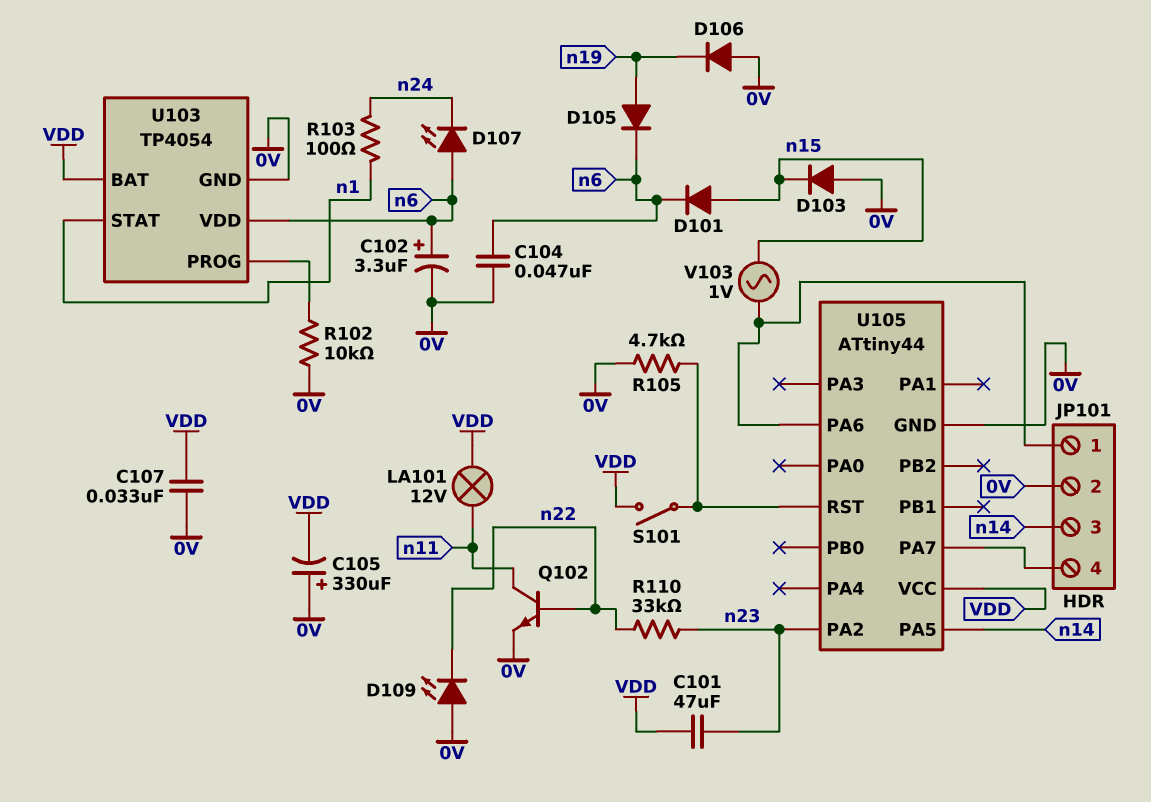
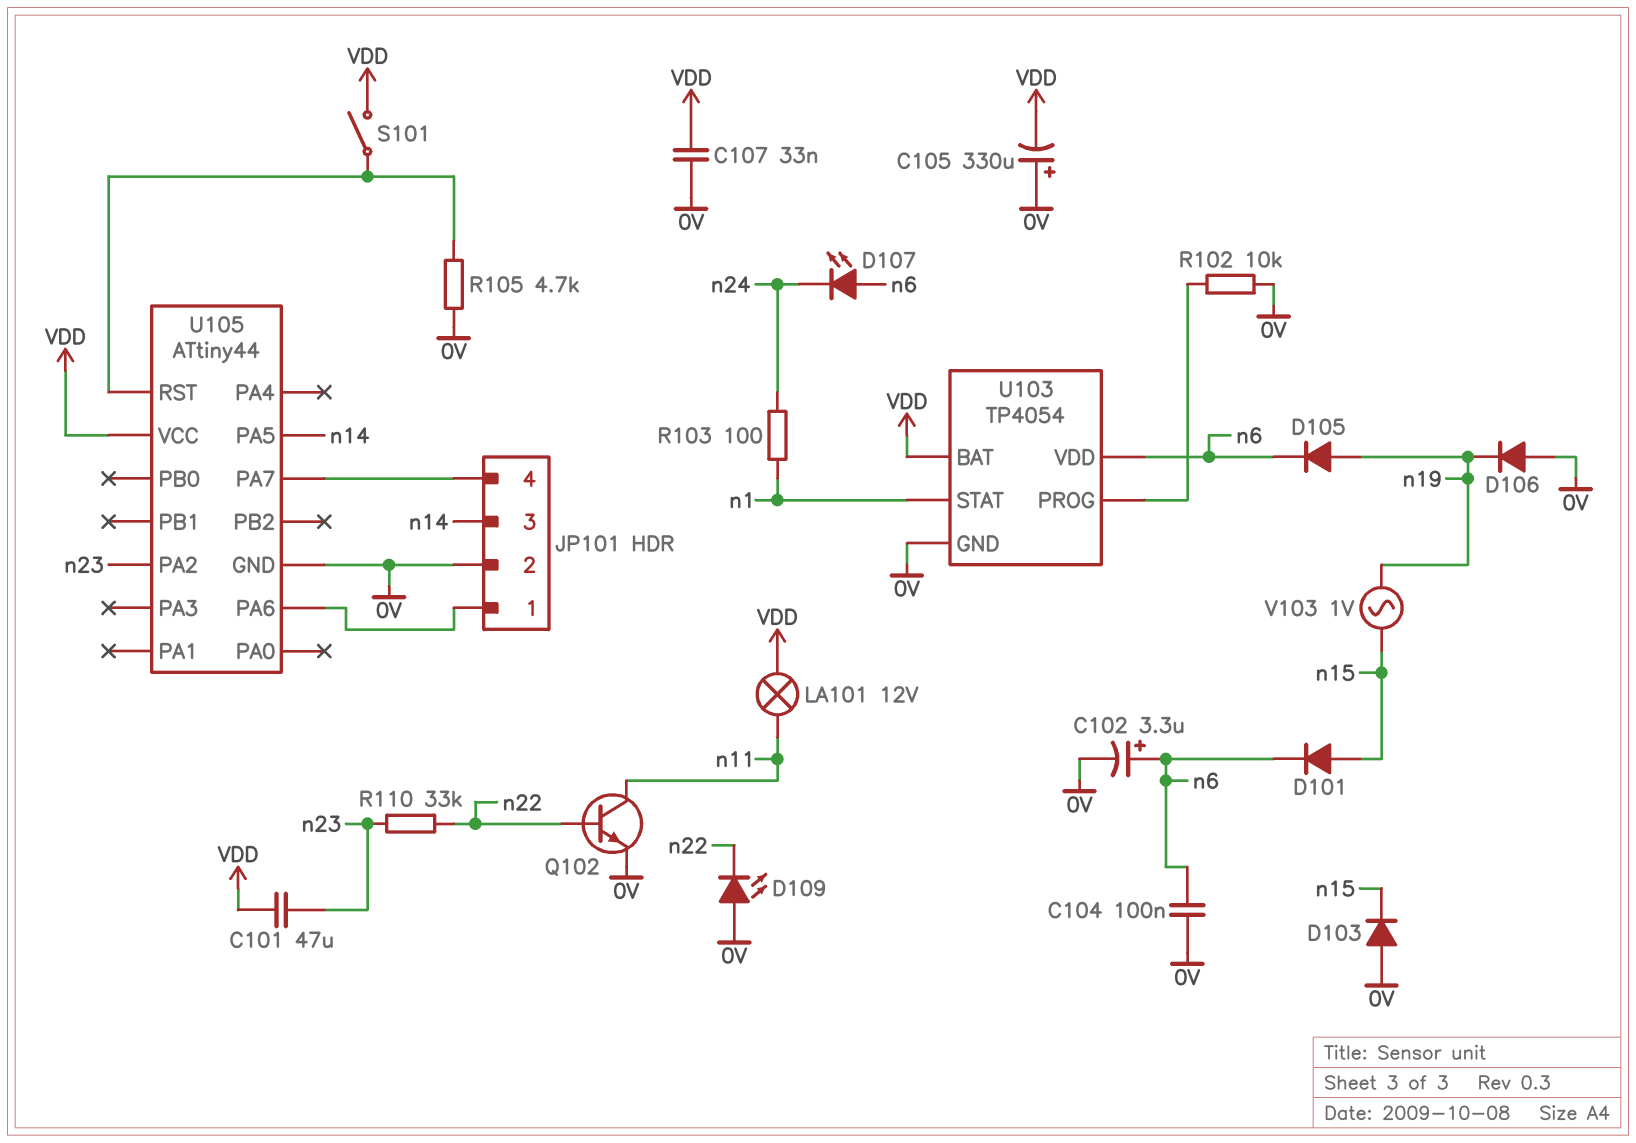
C104: 47nF (0V, n6) -> 100nF (0V, n6)
V103: AC 1V (JP101/1, n15) -> AC 1V (n15, n19)

